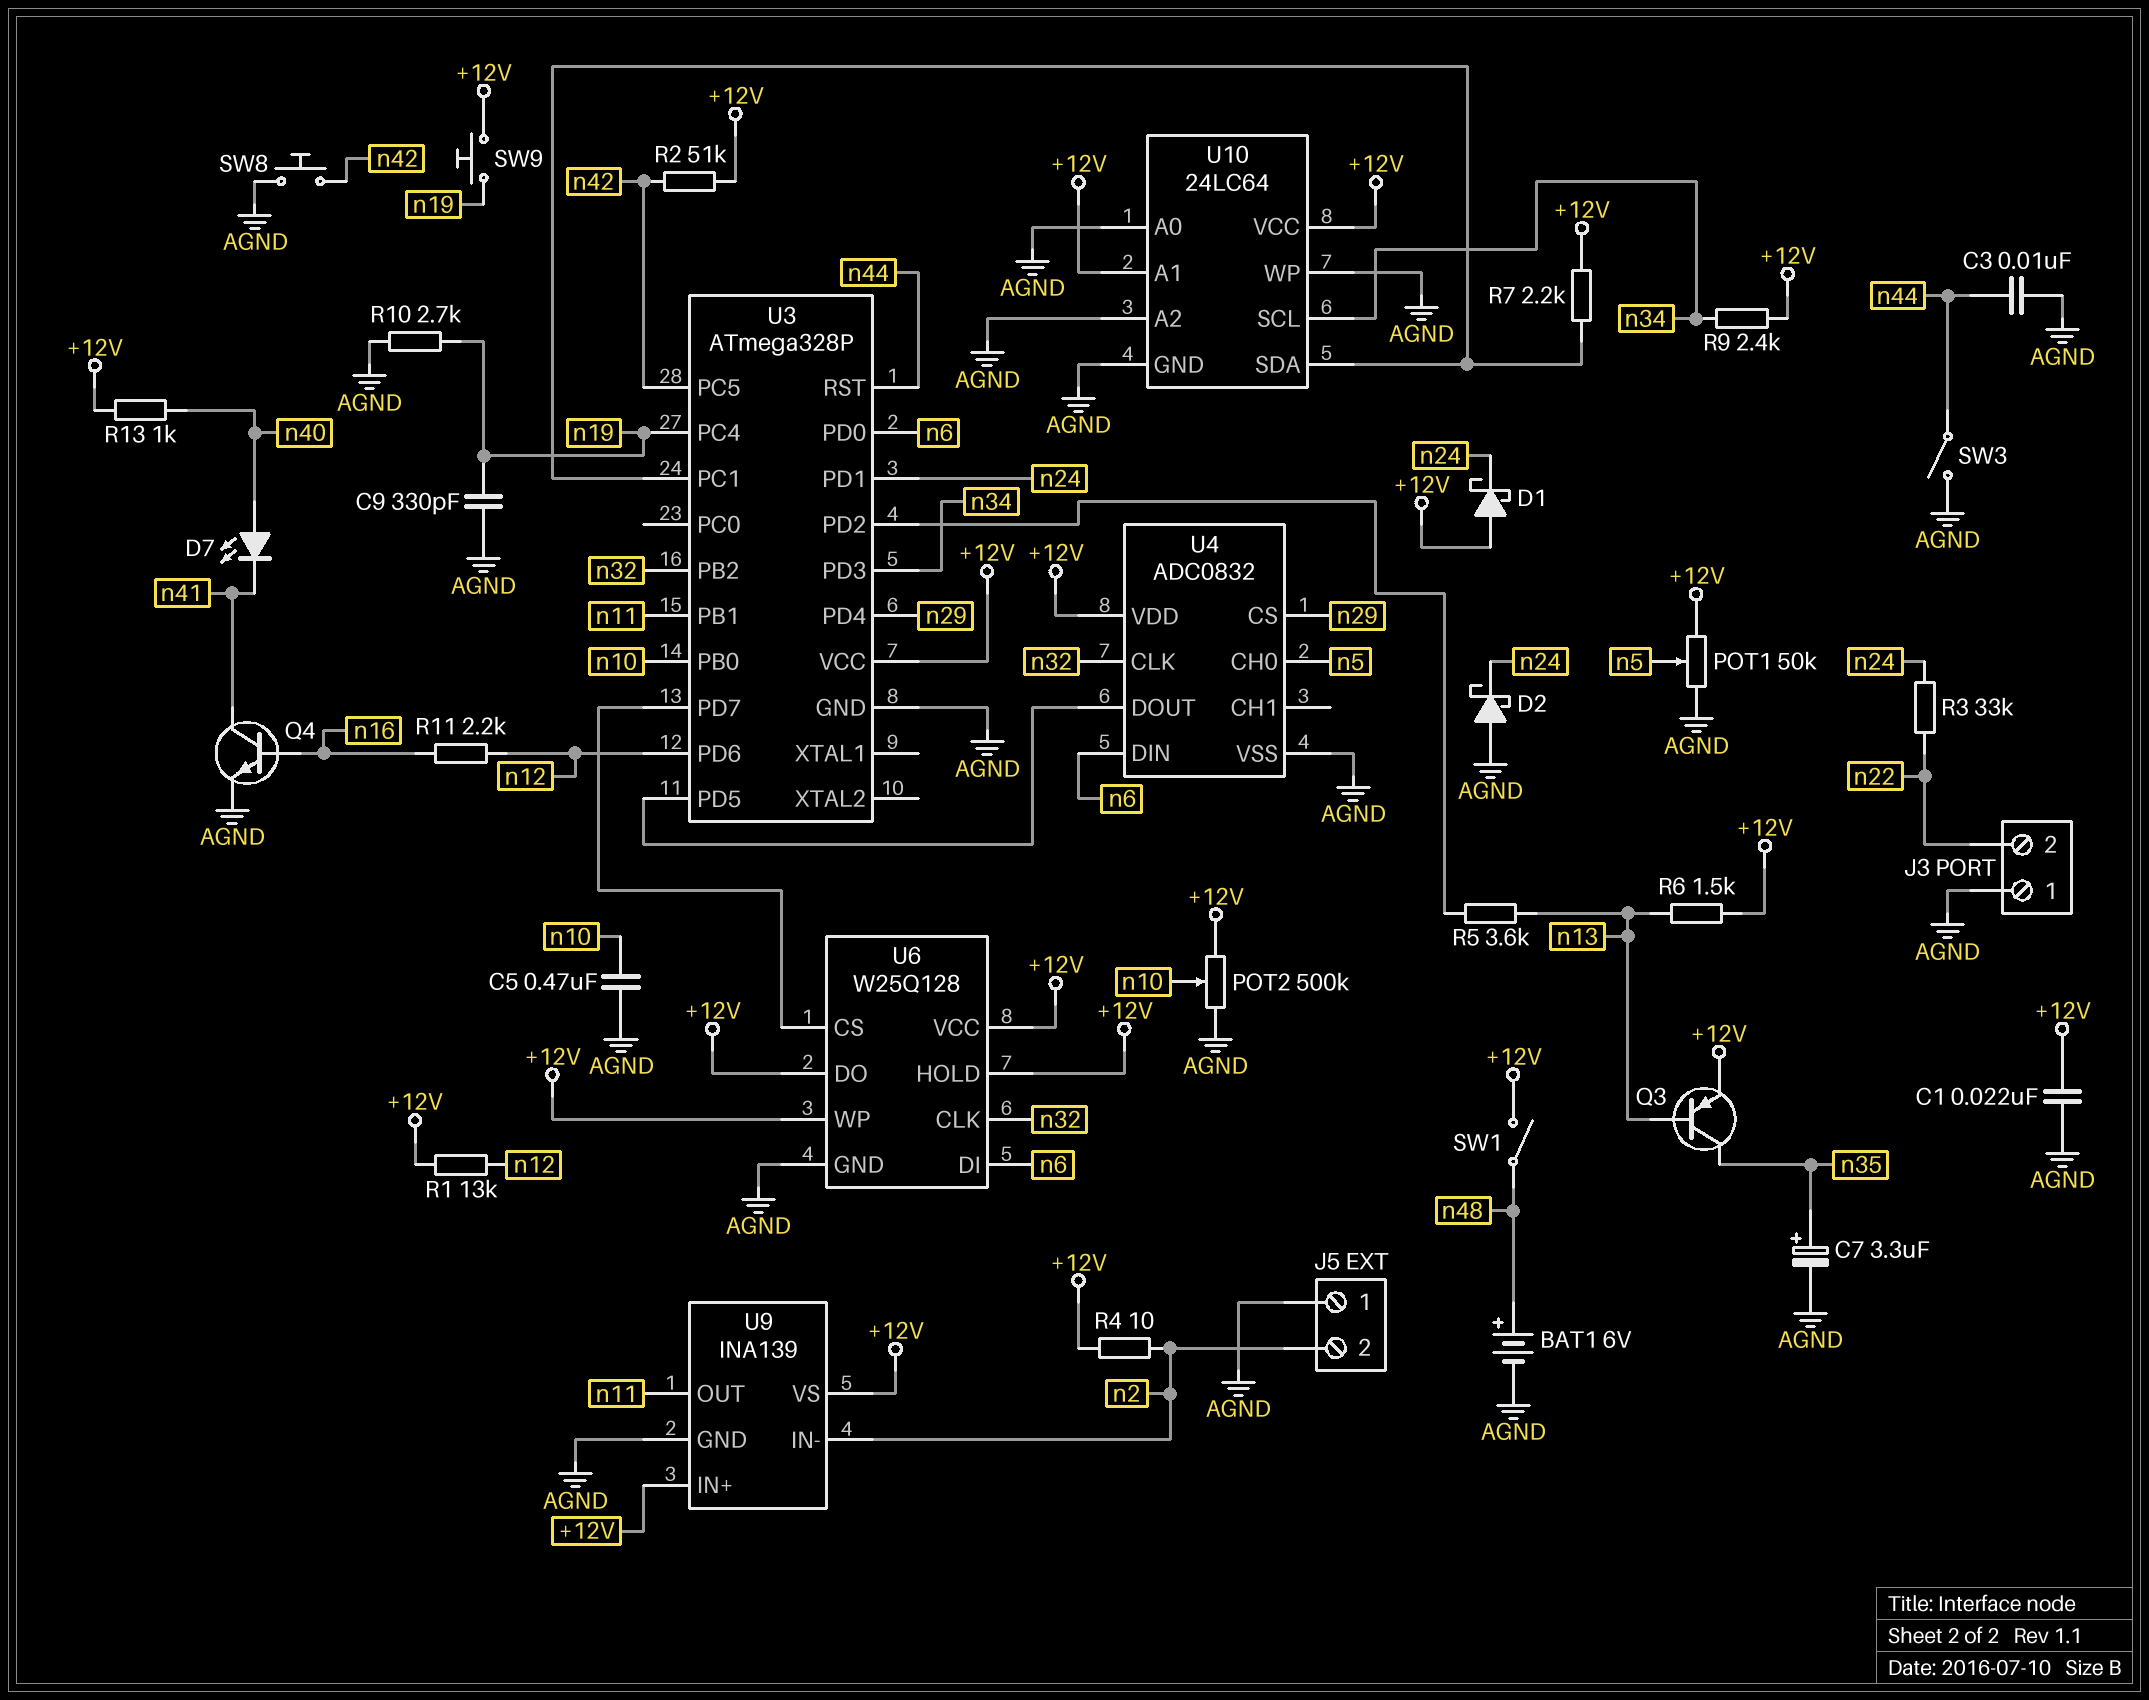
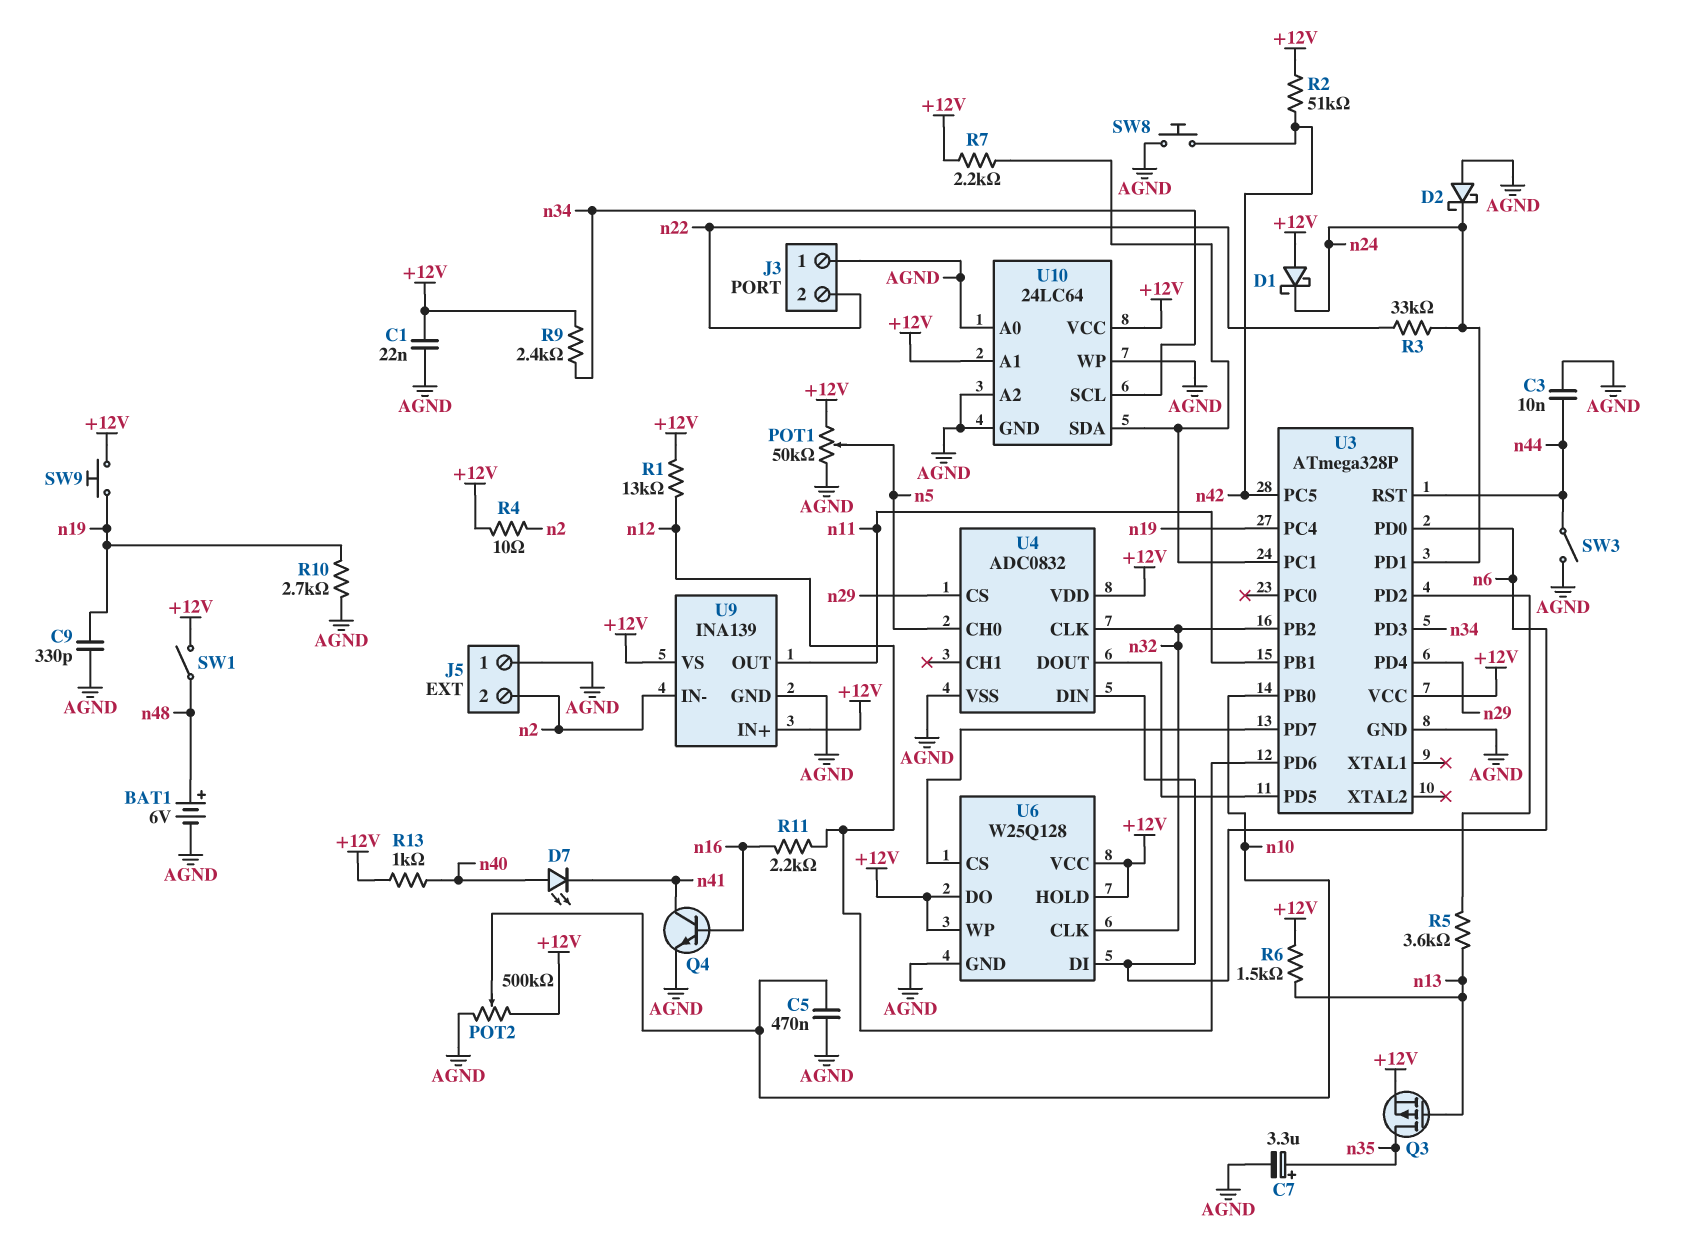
Q3: PNP (B n13, C n35, E +12V) -> PMOS (G n13, D n35, S +12V)

